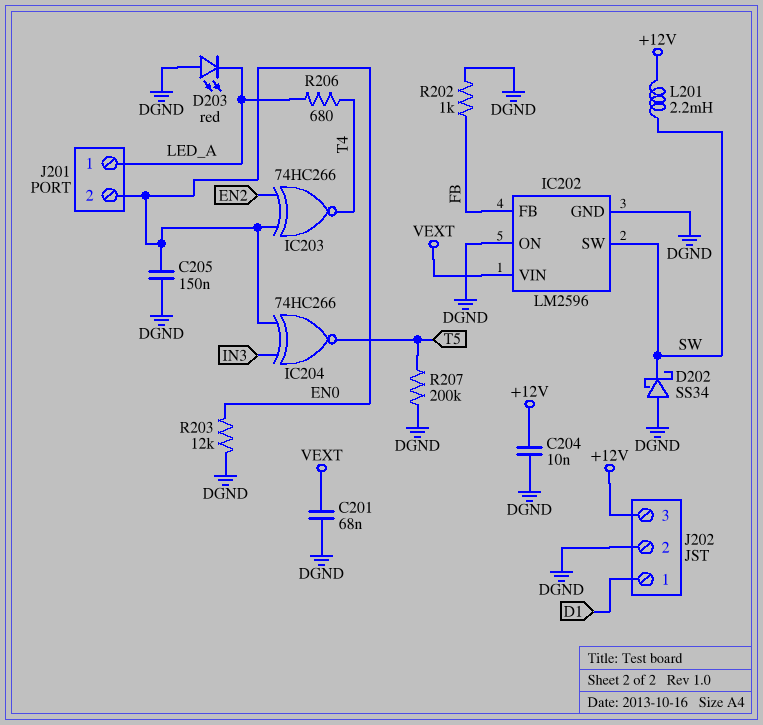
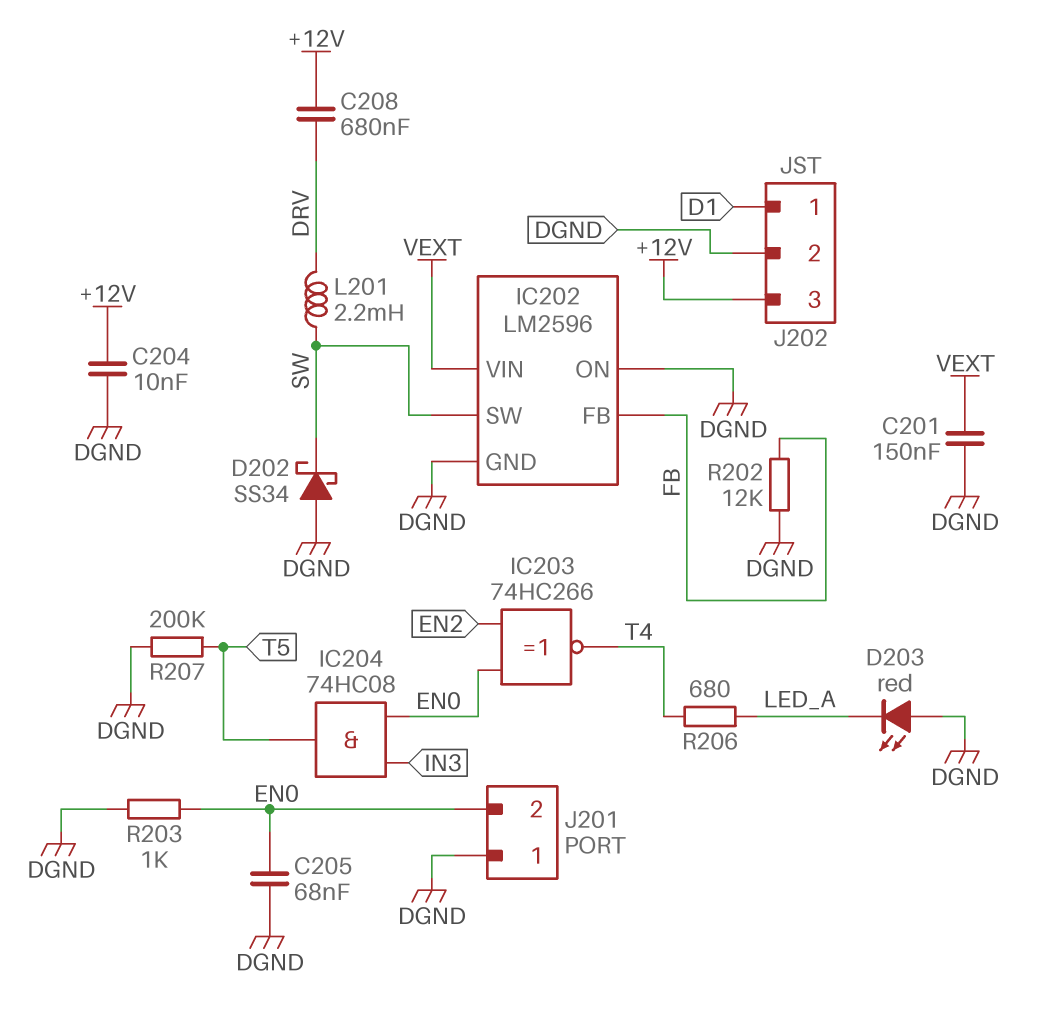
C201: 68nF (DGND, VEXT) -> 150nF (DGND, VEXT)
C205: 150nF (DGND, EN0) -> 68nF (DGND, EN0)
C208: none -> 680nF (+12V, DRV)
IC204: XNOR 74HC266 (in EN0, in IN3, out T5) -> AND 74HC08 (in EN0, in IN3, out T5)
J201 pin 1: LED_A -> DGND
L201: 2.2mH (+12V, SW) -> 2.2mH (DRV, SW)
R202: 1k (DGND, FB) -> 12k (DGND, FB)
R203: 12k (DGND, EN0) -> 1k (DGND, EN0)

